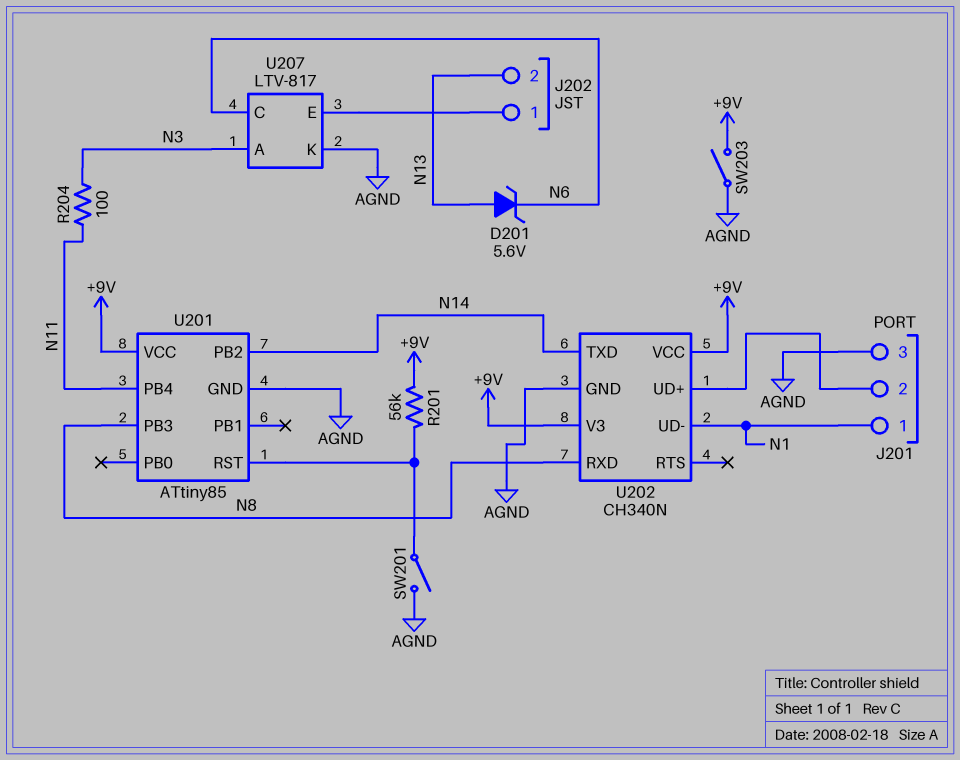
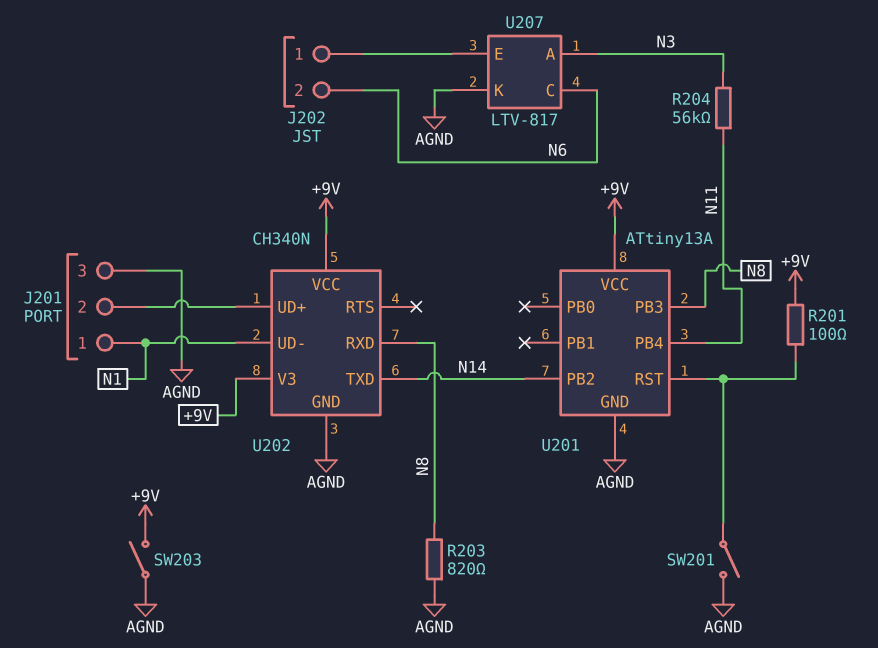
D201: zener 5.6V (A N13, K N6) -> none
J202 pin 2: N13 -> N6
R201: 56k (+9V, U201/RST) -> 100 (+9V, U201/RST)
R203: none -> 820 (AGND, N8)
R204: 100 (N3, N11) -> 56k (N3, N11)
U201: ATtiny85 -> ATtiny13A

